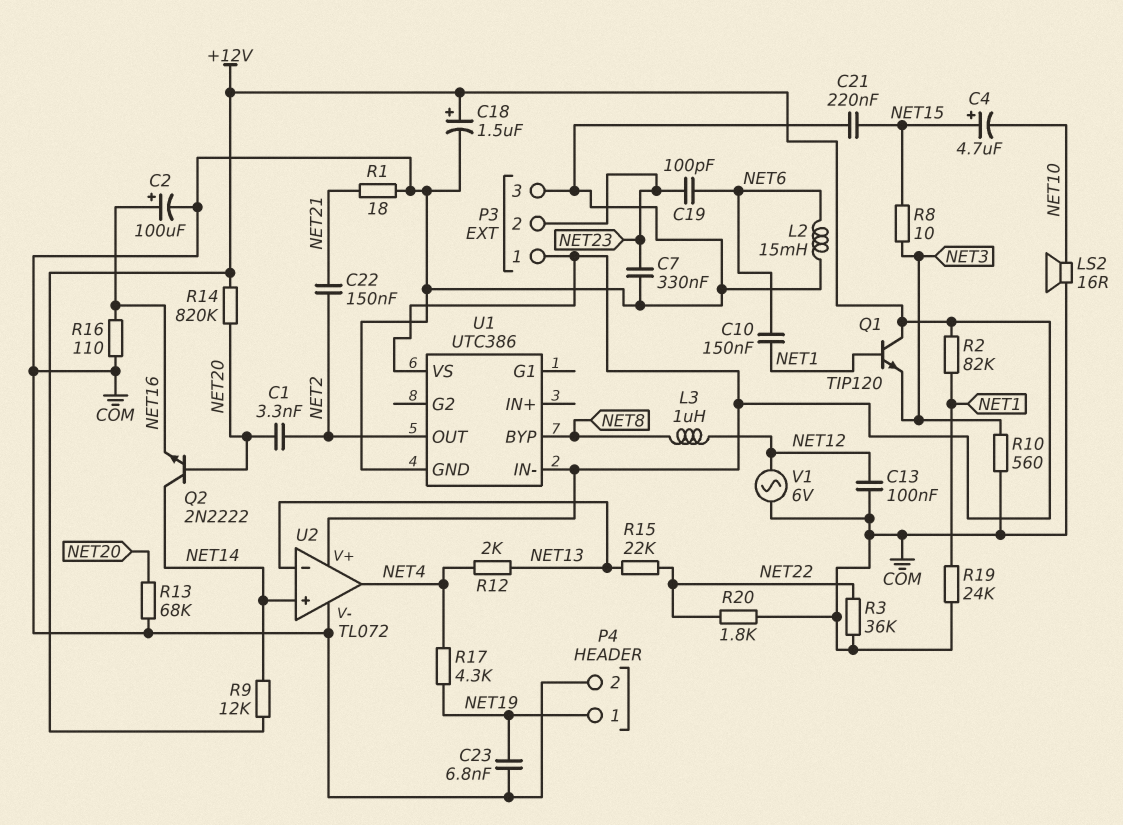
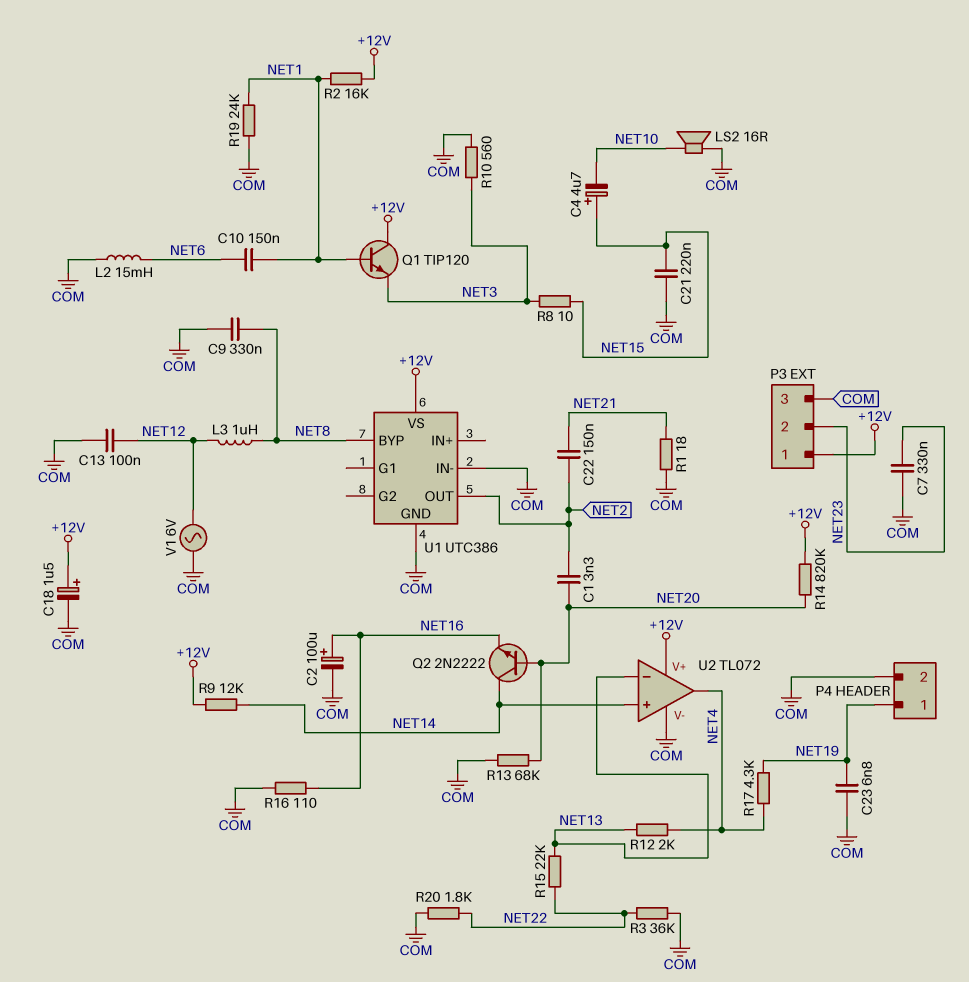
C9: none -> 330nF (COM, NET8)
C19: 100pF (NET6, NET23) -> none
R2: 82k (+12V, NET1) -> 16k (+12V, NET1)
U1 pin IN-: +12V -> COM

